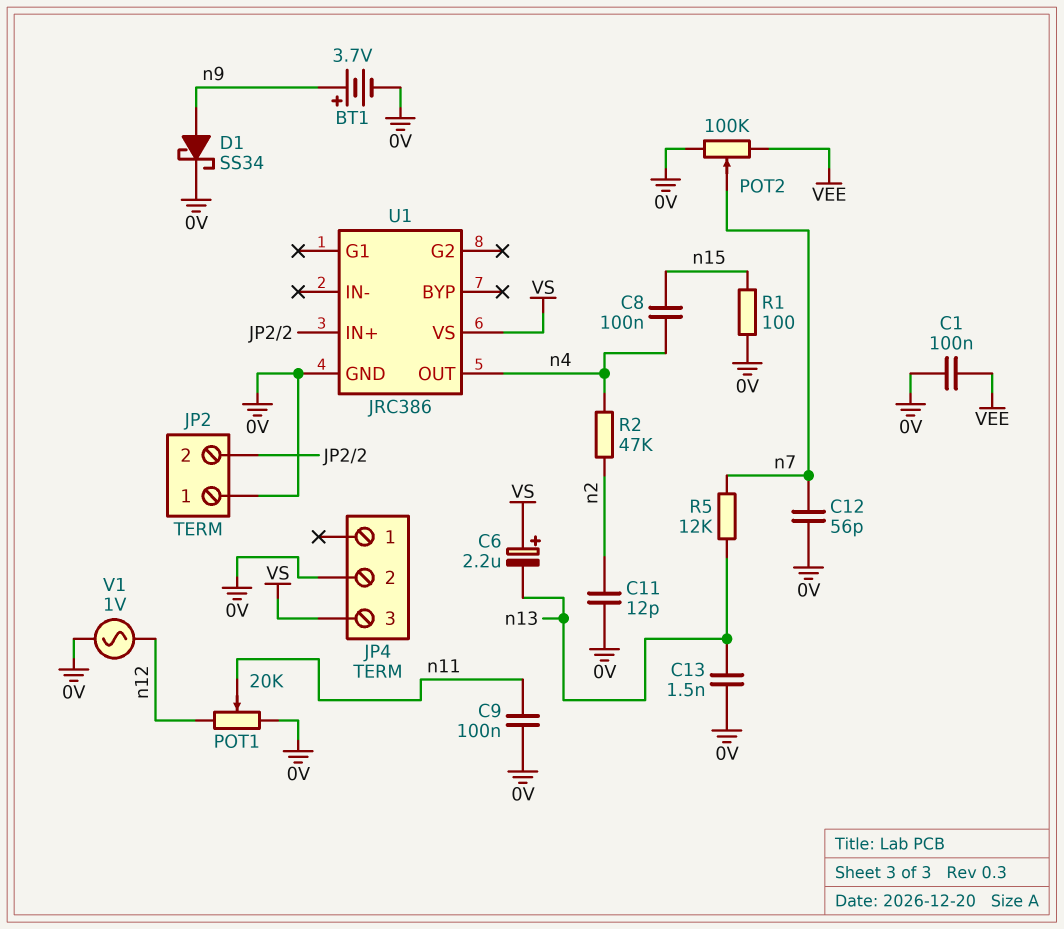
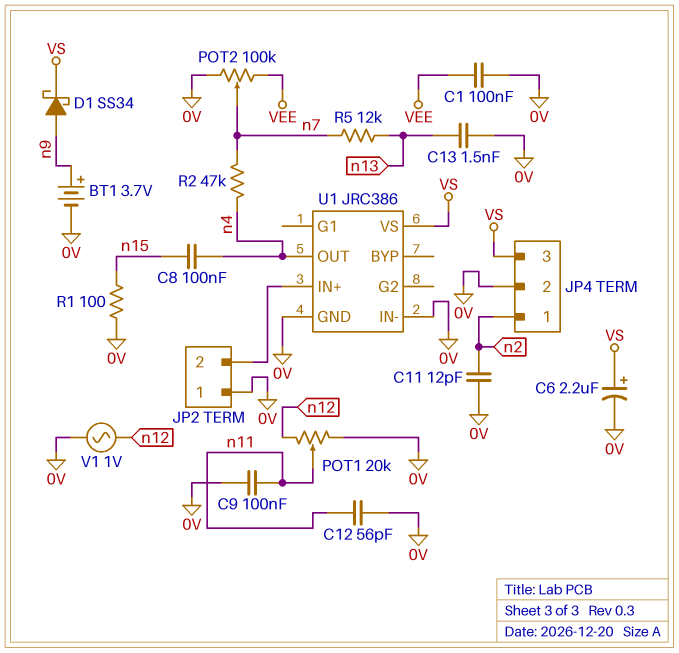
C6: 2.2uF (plus VS, minus n13) -> 2.2uF (plus VS, minus 0V)
C12: 56pF (0V, n7) -> 56pF (0V, n11)
D1: schottky SS34 (A n9, K 0V) -> schottky SS34 (A n9, K VS)
JP4 pin 1: none -> n2
R2: 47k (n2, n4) -> 47k (n4, n7)
U1 pin IN-: none -> 0V

